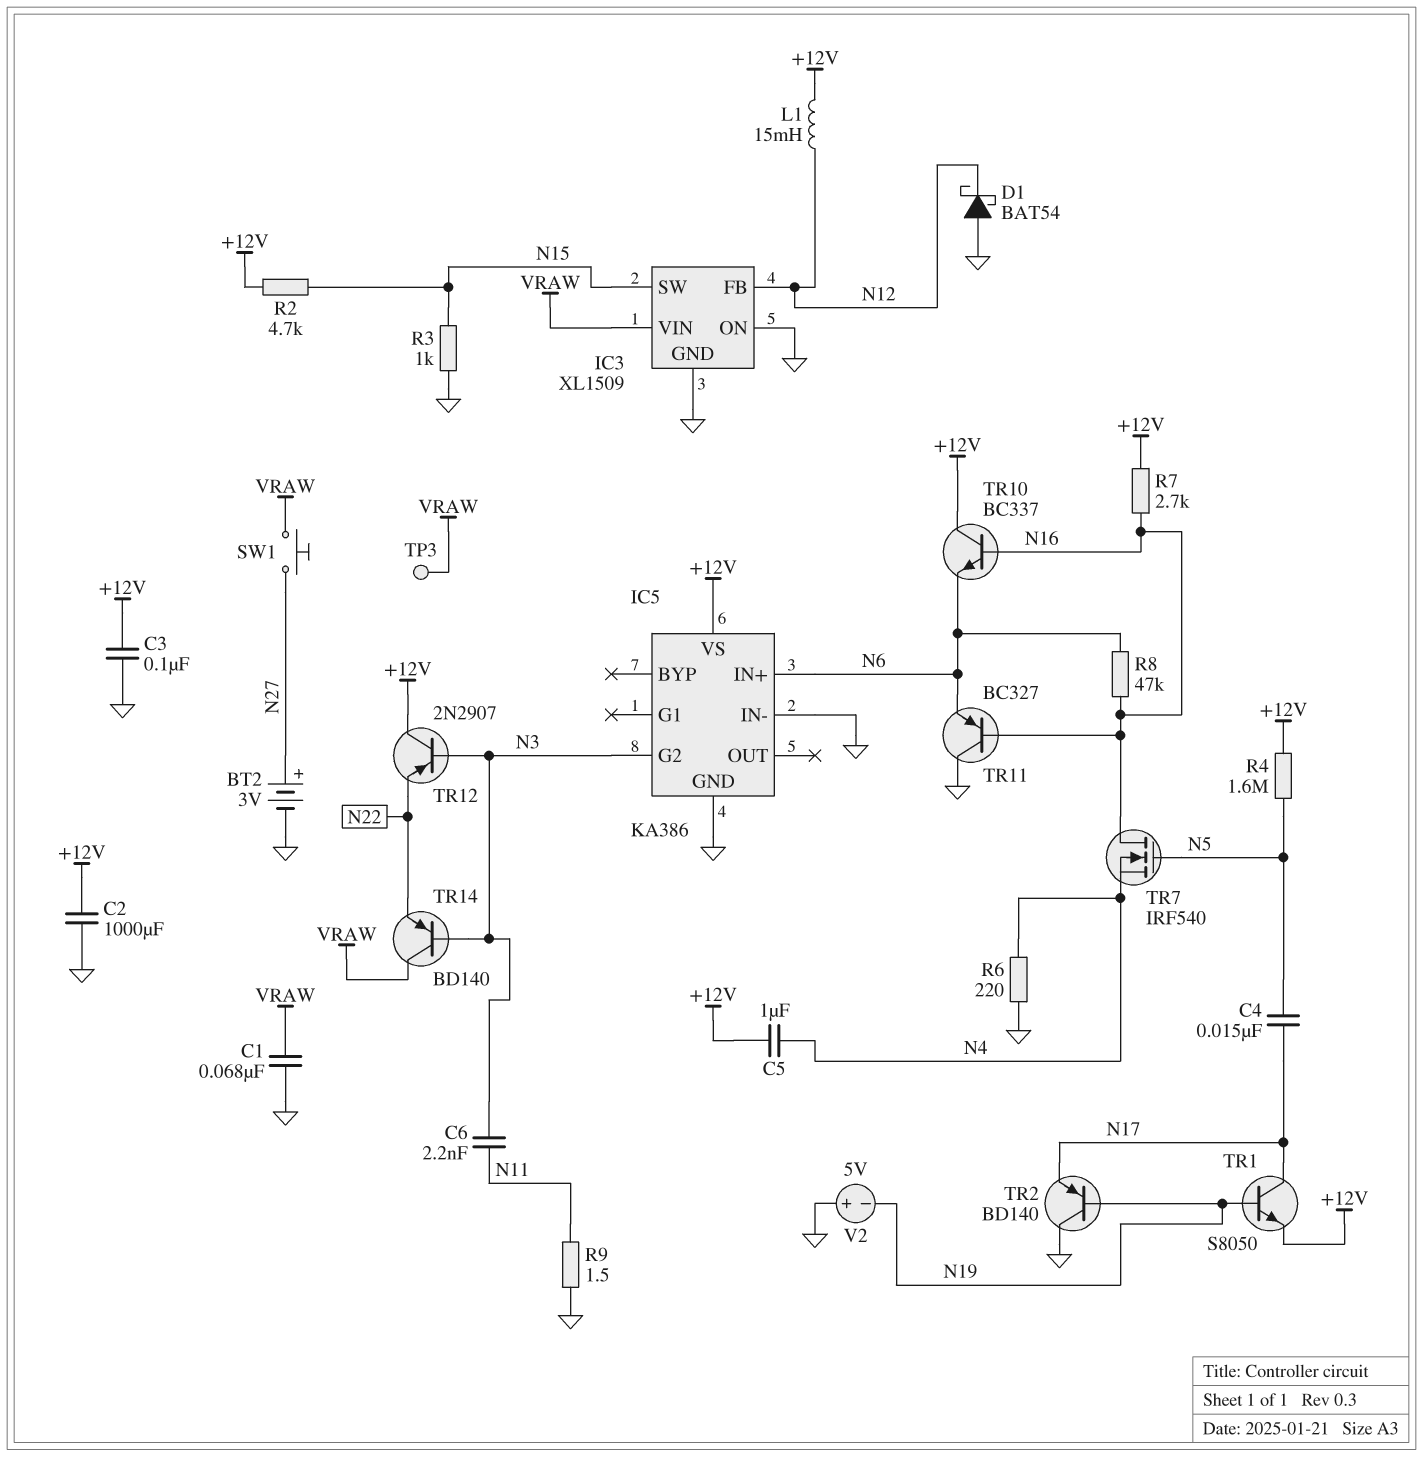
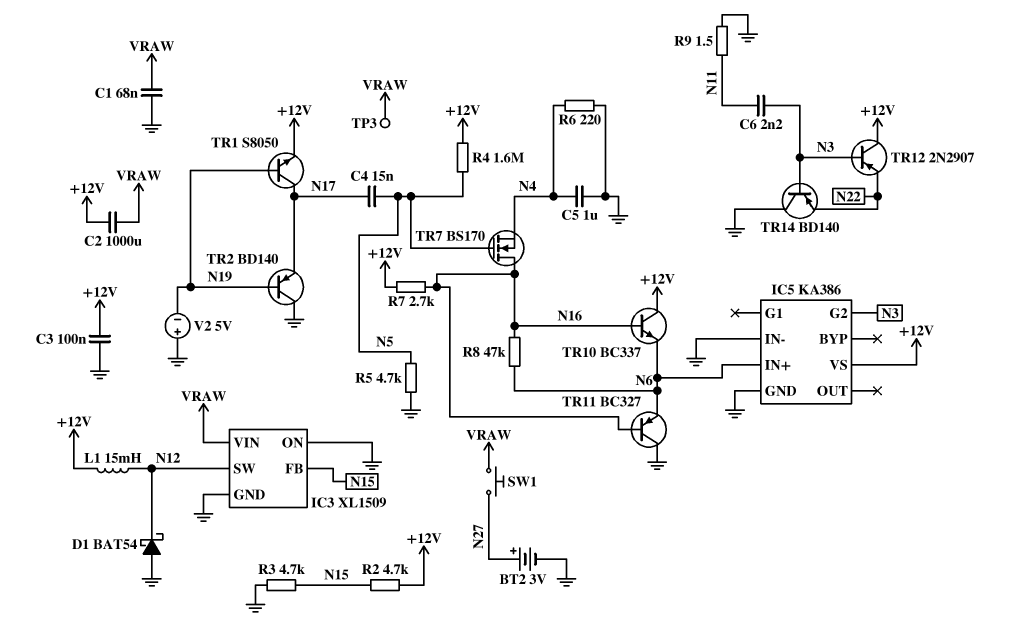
C2: 1000uF (+12V, GND) -> 1000uF (+12V, VRAW)
C5: 1uF (+12V, N4) -> 1uF (GND, N4)
IC3 pin FB: N12 -> N15
IC3 pin SW: N15 -> N12
R3: 1k (GND, N15) -> 4.7k (GND, N15)
R5: none -> 4.7k (GND, N5)
TR7: NMOS IRF540 (G N5, D N16, S N4) -> NMOS BS170 (G N5, D N16, S N4)
TR14: PNP BD140 (B N3, C VRAW, E N22) -> PNP BD140 (B N3, C GND, E N22)

